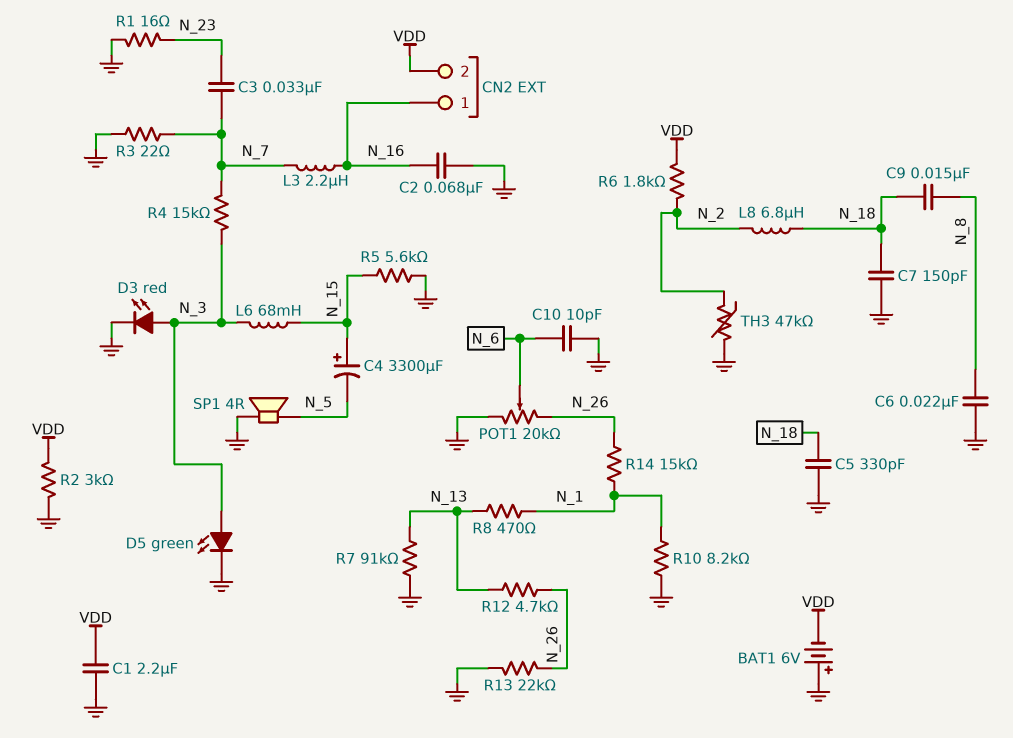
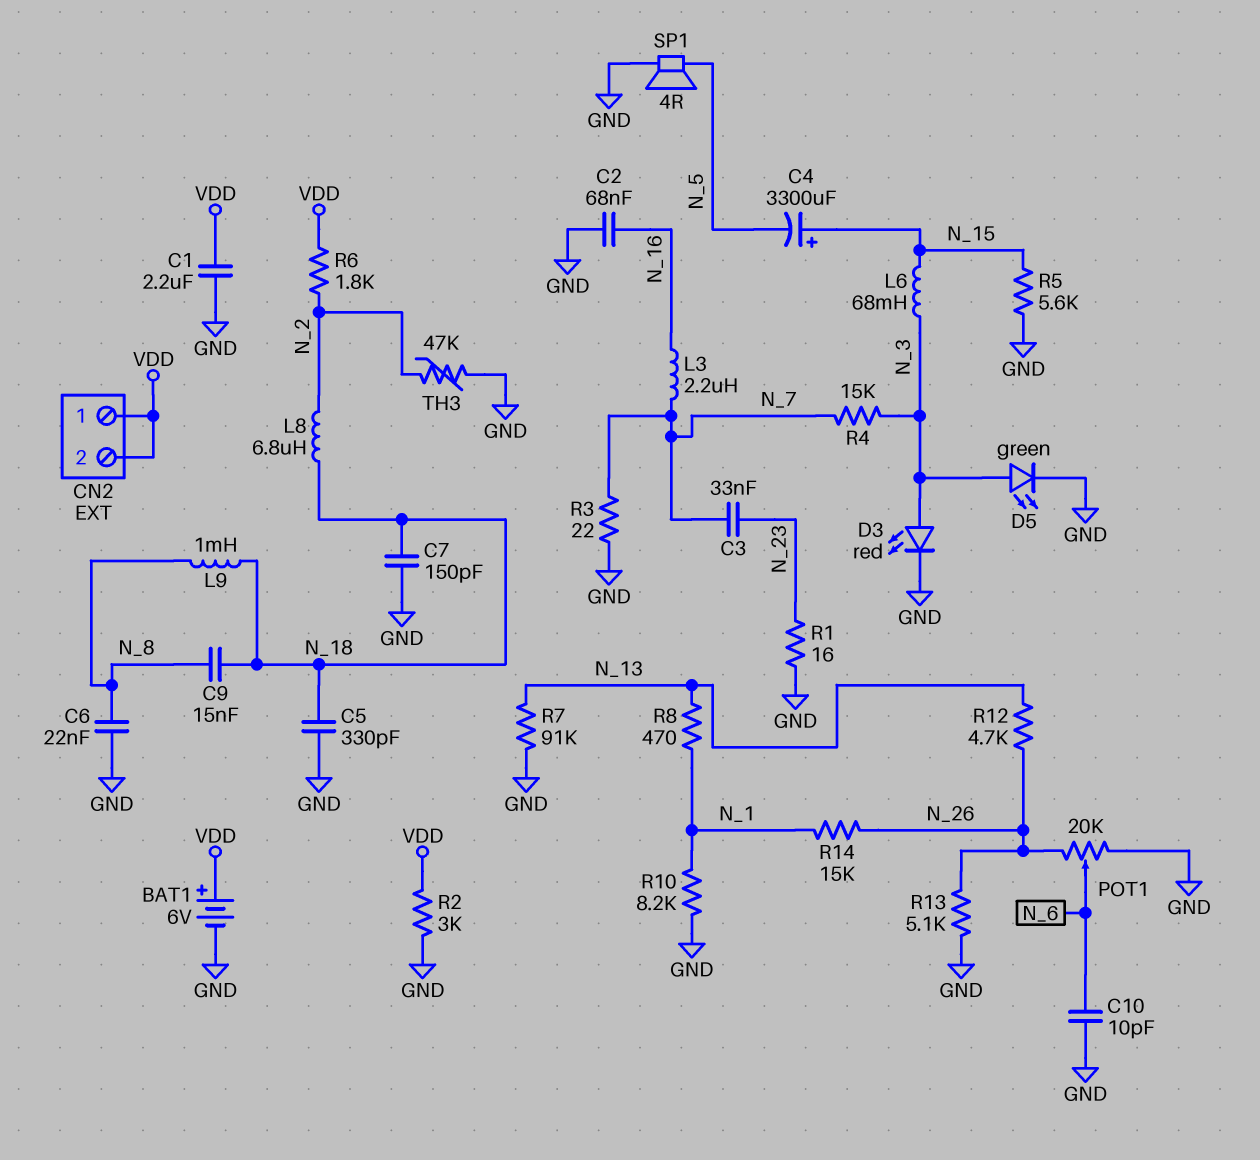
BAT1: 6V (plus GND, minus VDD) -> 6V (plus VDD, minus GND)
CN2 pin 1: N_16 -> VDD
L9: none -> 1mH (N_8, N_18)
R13: 22k (GND, N_26) -> 5.1k (GND, N_26)

